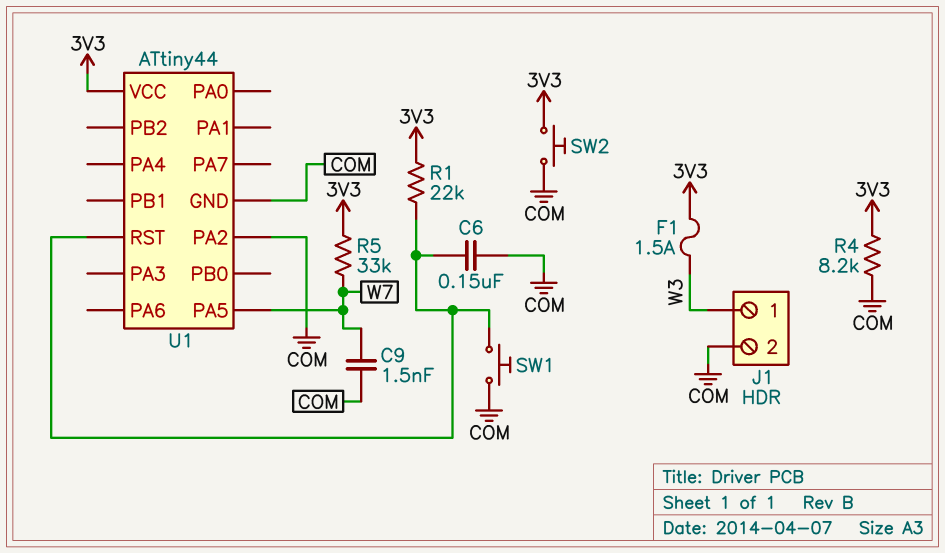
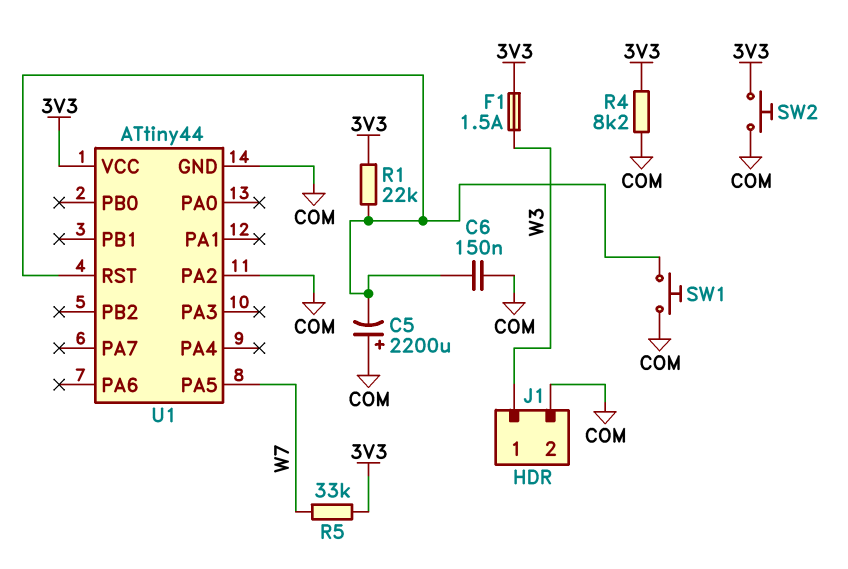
C5: none -> 2200uF (plus COM, minus U1/RST)
C9: 1.5nF (COM, W7) -> none

